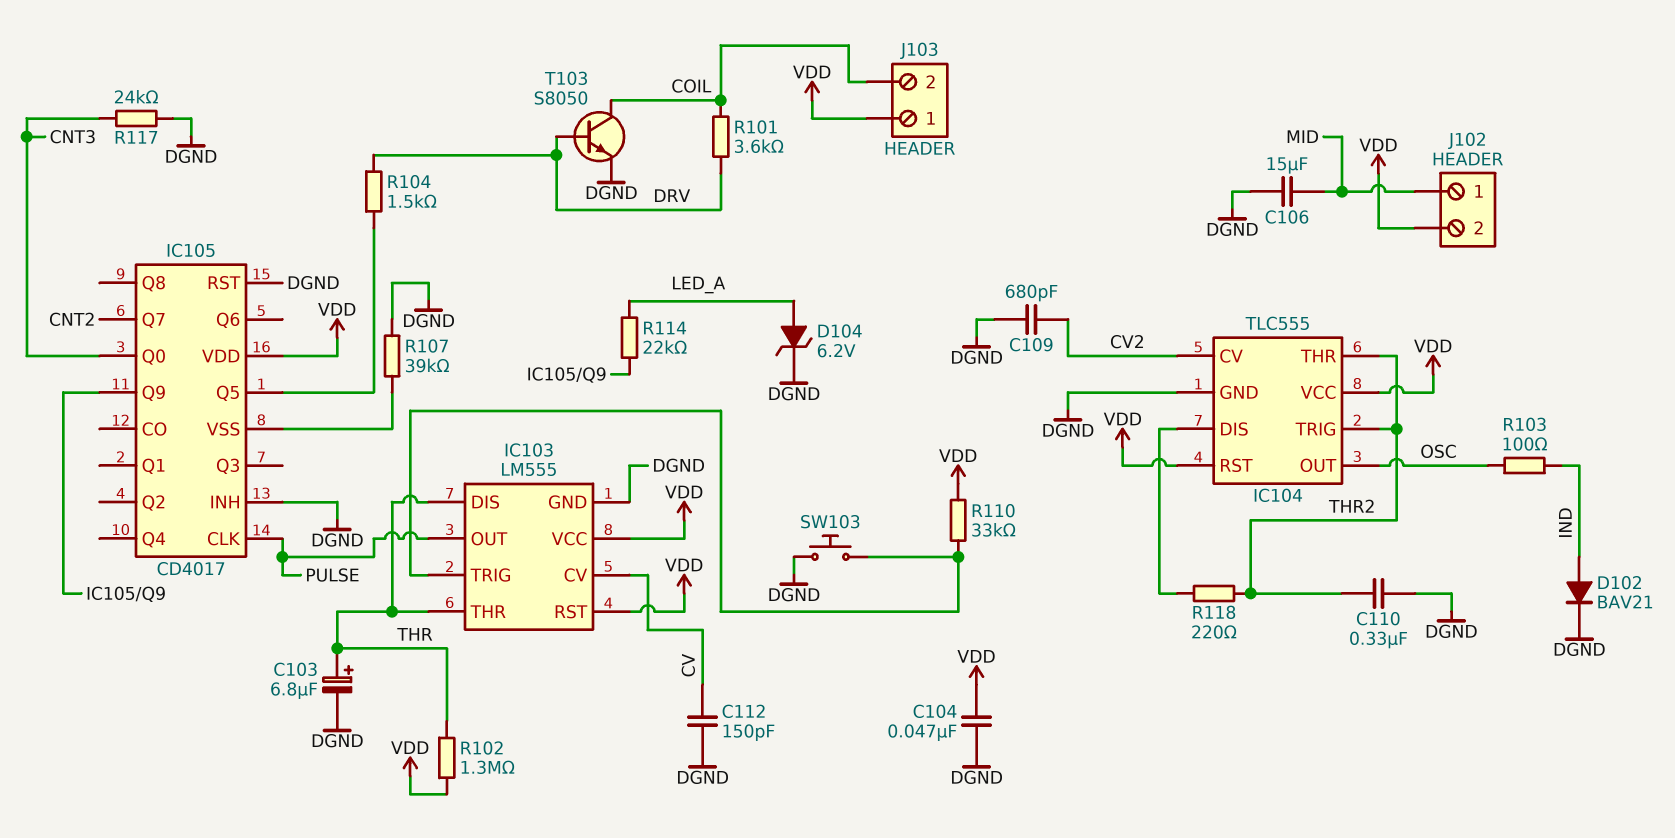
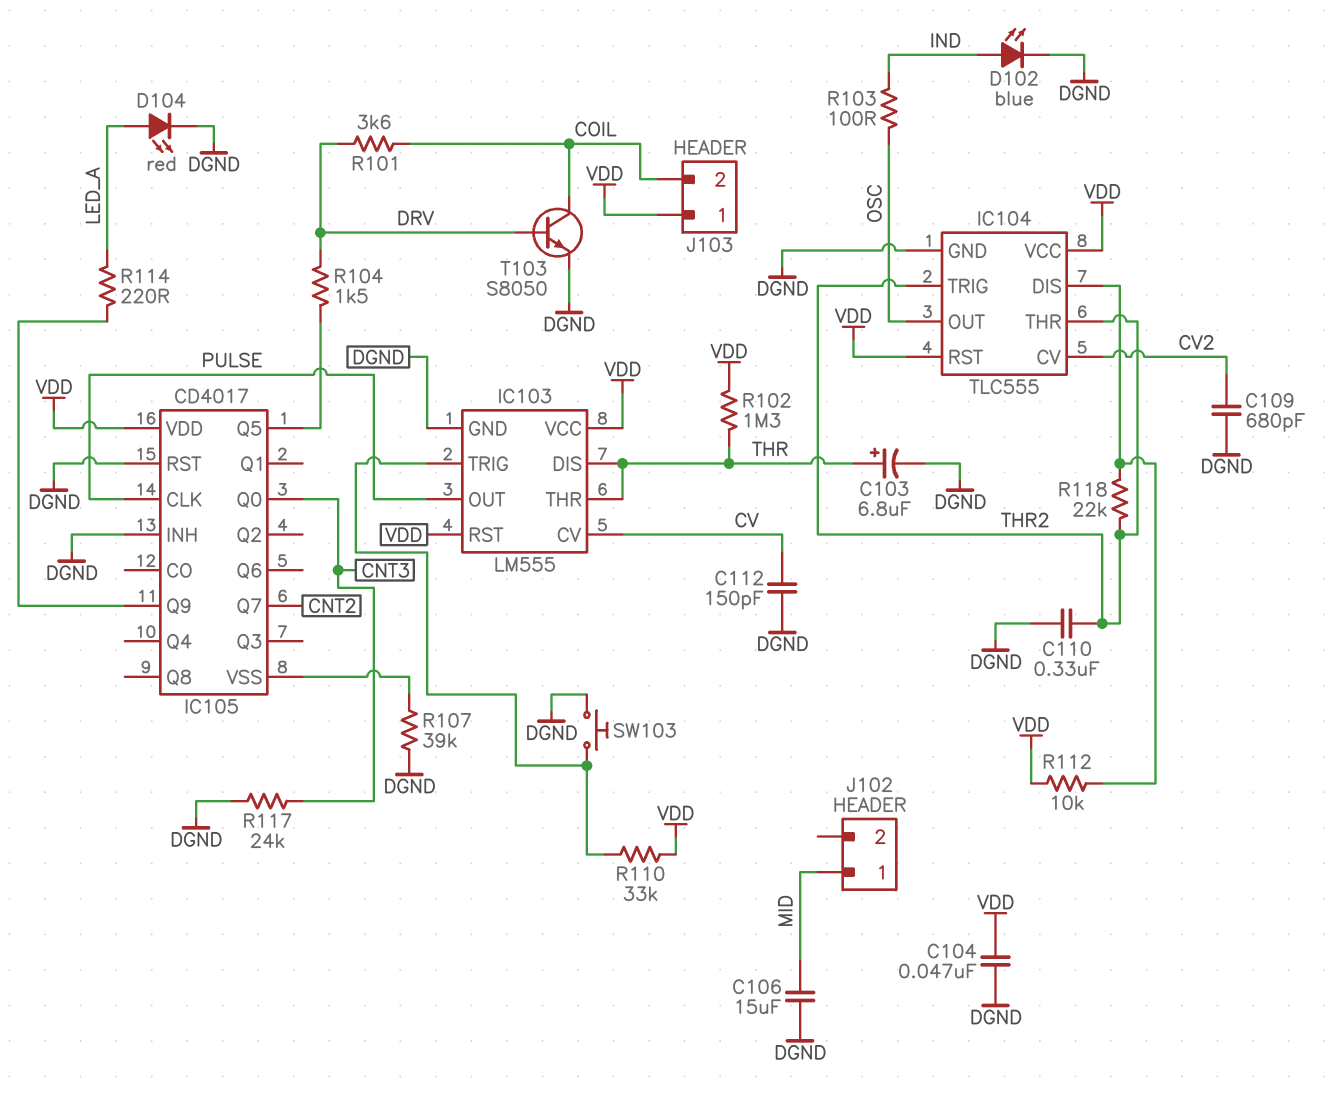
D102: diode BAV21 (A IND, K DGND) -> LED blue (A IND, K DGND)
D104: zener 6.2V (A LED_A, K DGND) -> LED red (A LED_A, K DGND)
J102 pin 2: VDD -> none
R112: none -> 10k (IC104/DIS, VDD)
R114: 22k (IC105/Q9, LED_A) -> 220 (IC105/Q9, LED_A)
R118: 220 (IC104/DIS, THR2) -> 22k (IC104/DIS, THR2)

